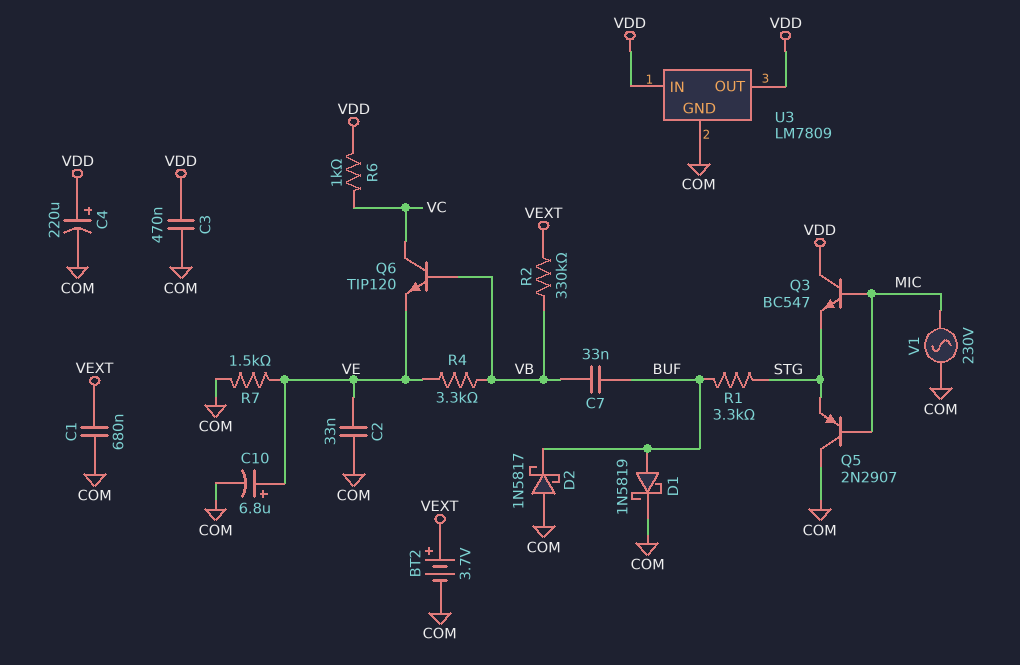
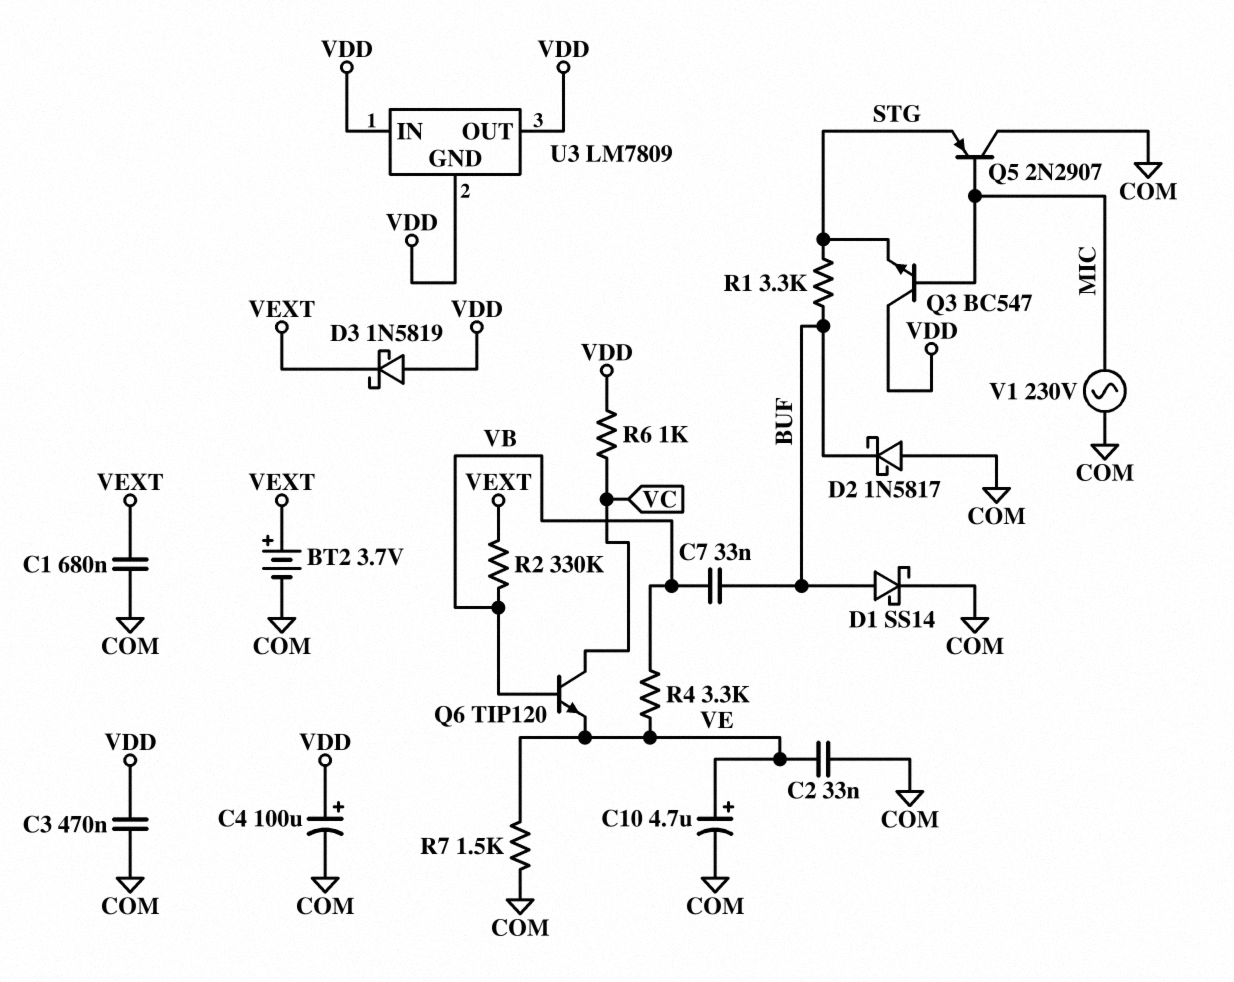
C4: 220uF (plus VDD, minus COM) -> 100uF (plus VDD, minus COM)
C10: 6.8uF (plus VE, minus COM) -> 4.7uF (plus VE, minus COM)
D1: schottky 1N5819 (A BUF, K COM) -> schottky SS14 (A BUF, K COM)
D3: none -> schottky 1N5819 (A VDD, K VEXT)
U3 pin GND: COM -> VDD

